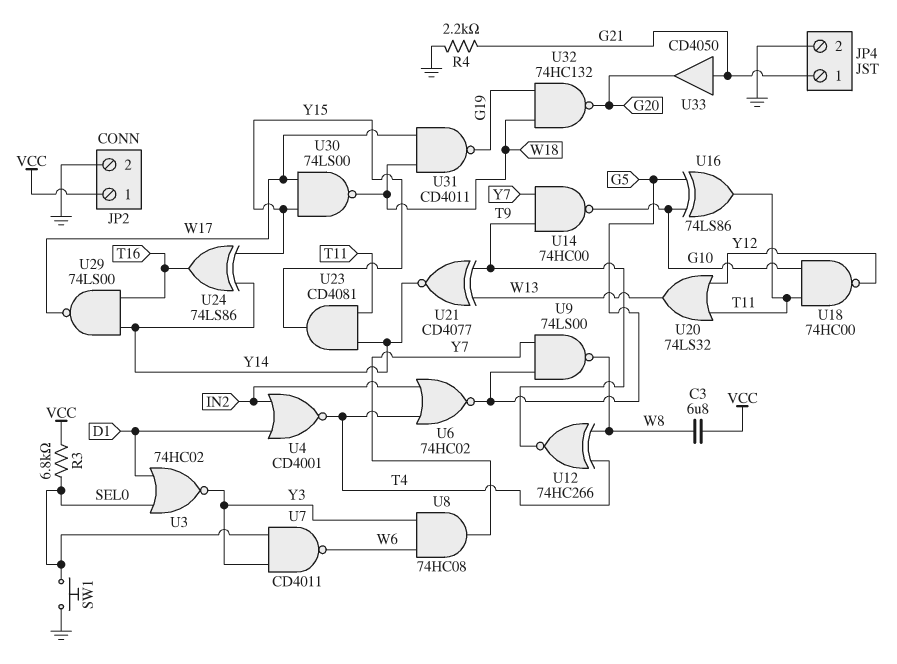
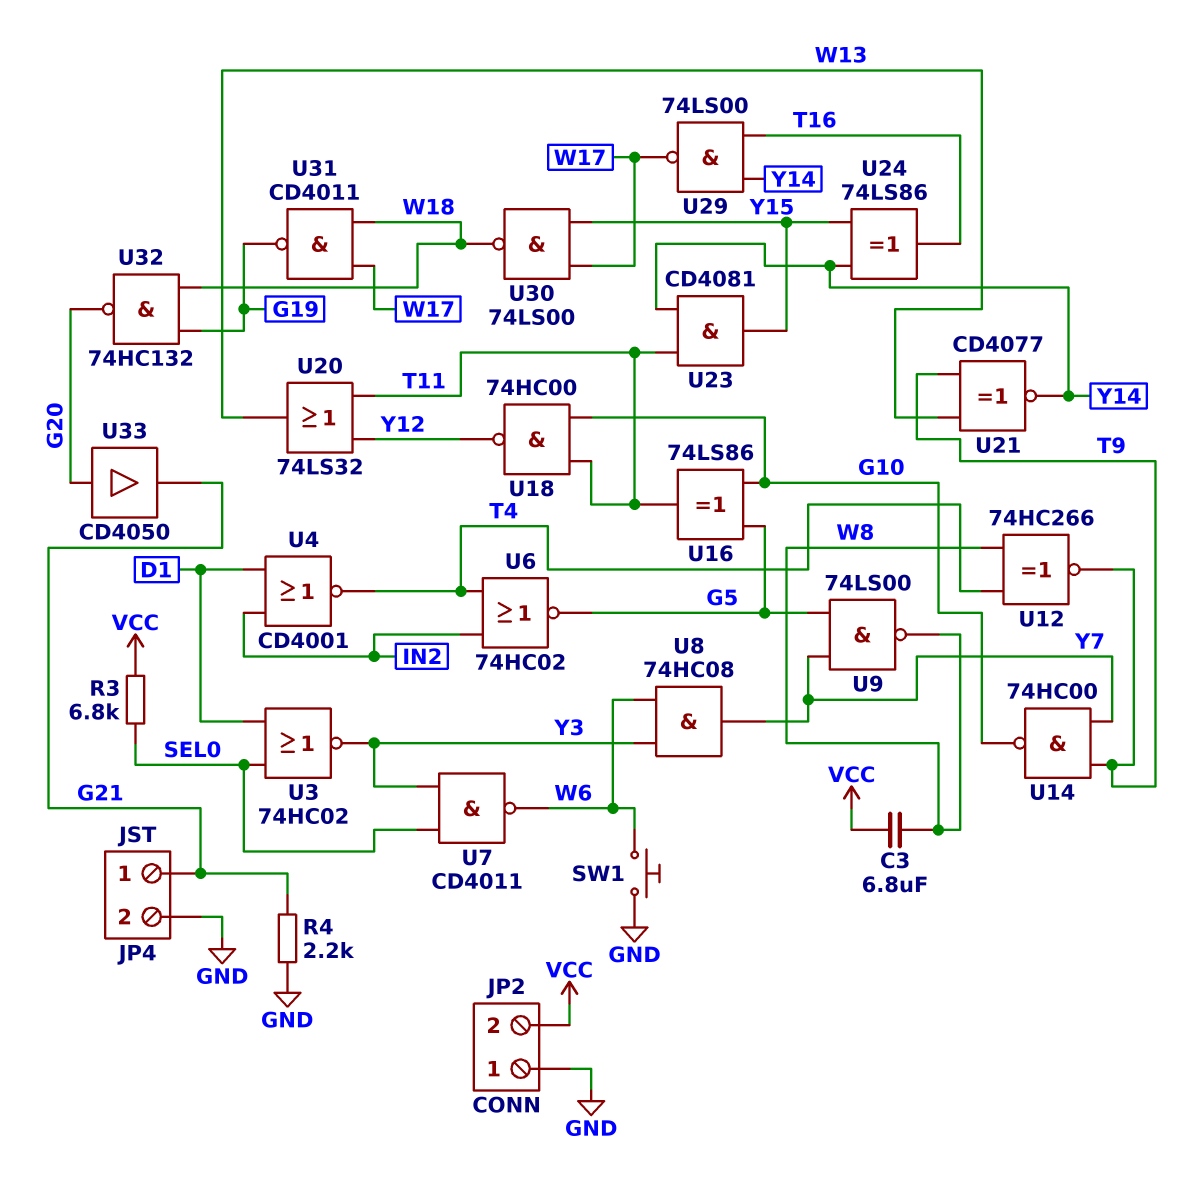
JP2 pin 1: VCC -> GND
JP2 pin 2: GND -> VCC
SW1: button (GND, SEL0) -> button (GND, W6)
U33: buffer CD4050 (in G21, out G20) -> buffer CD4050 (in G20, out G21)

